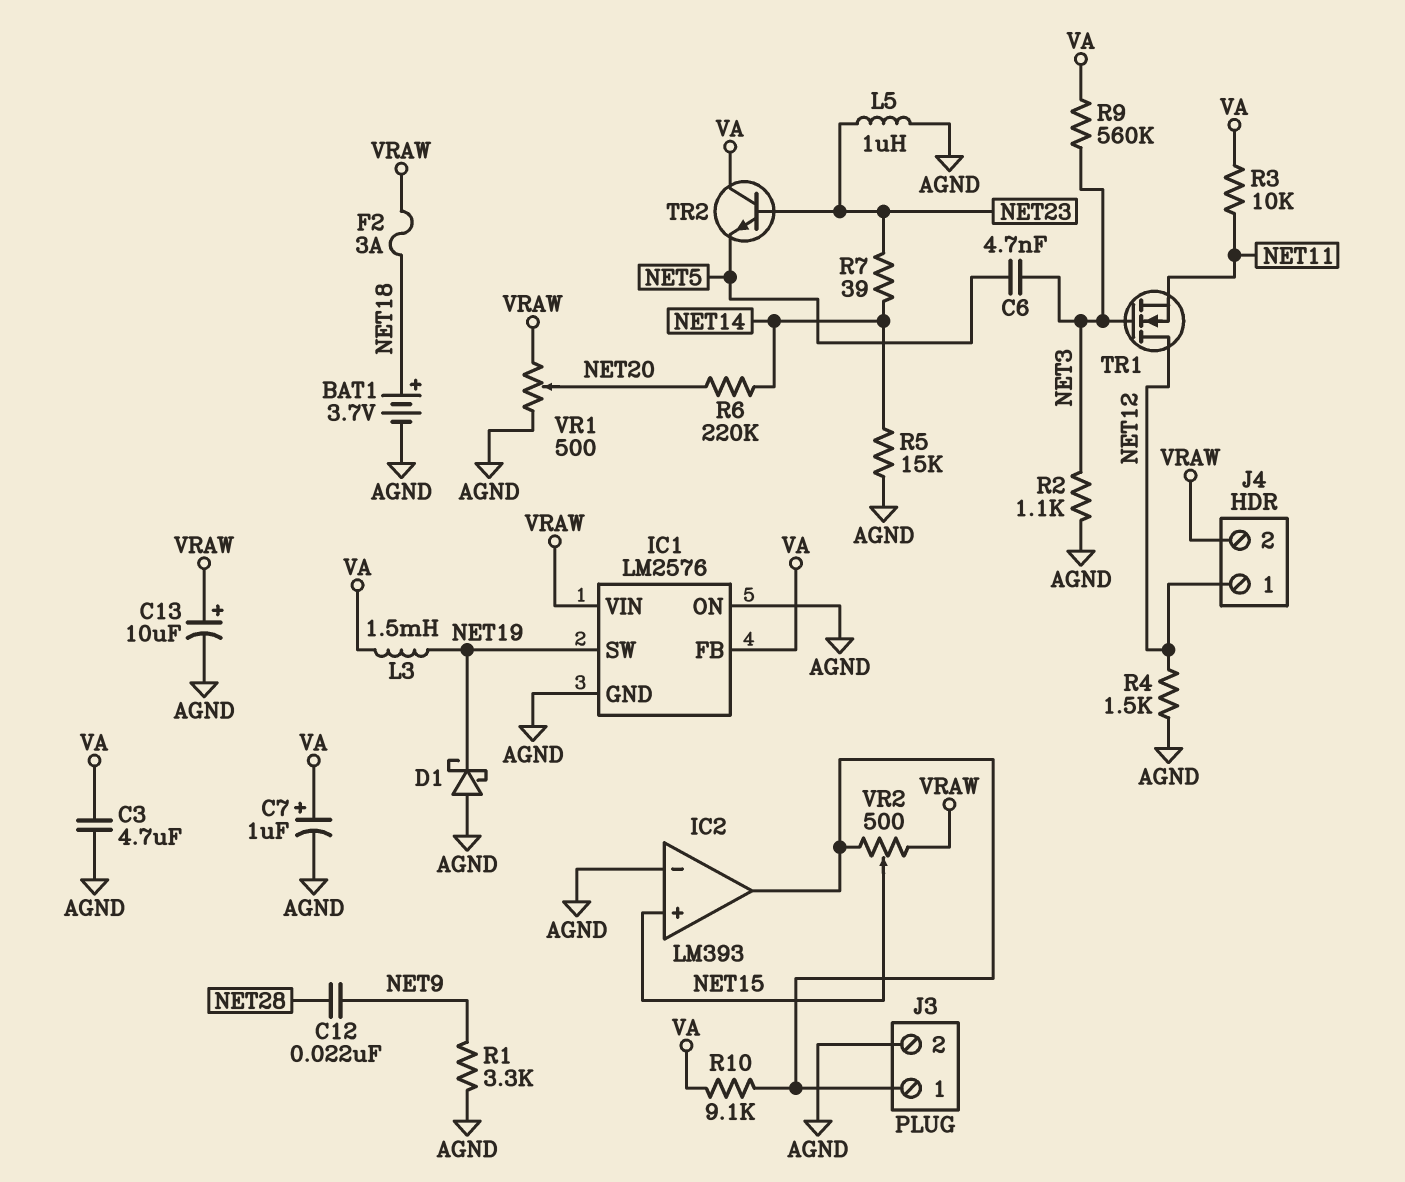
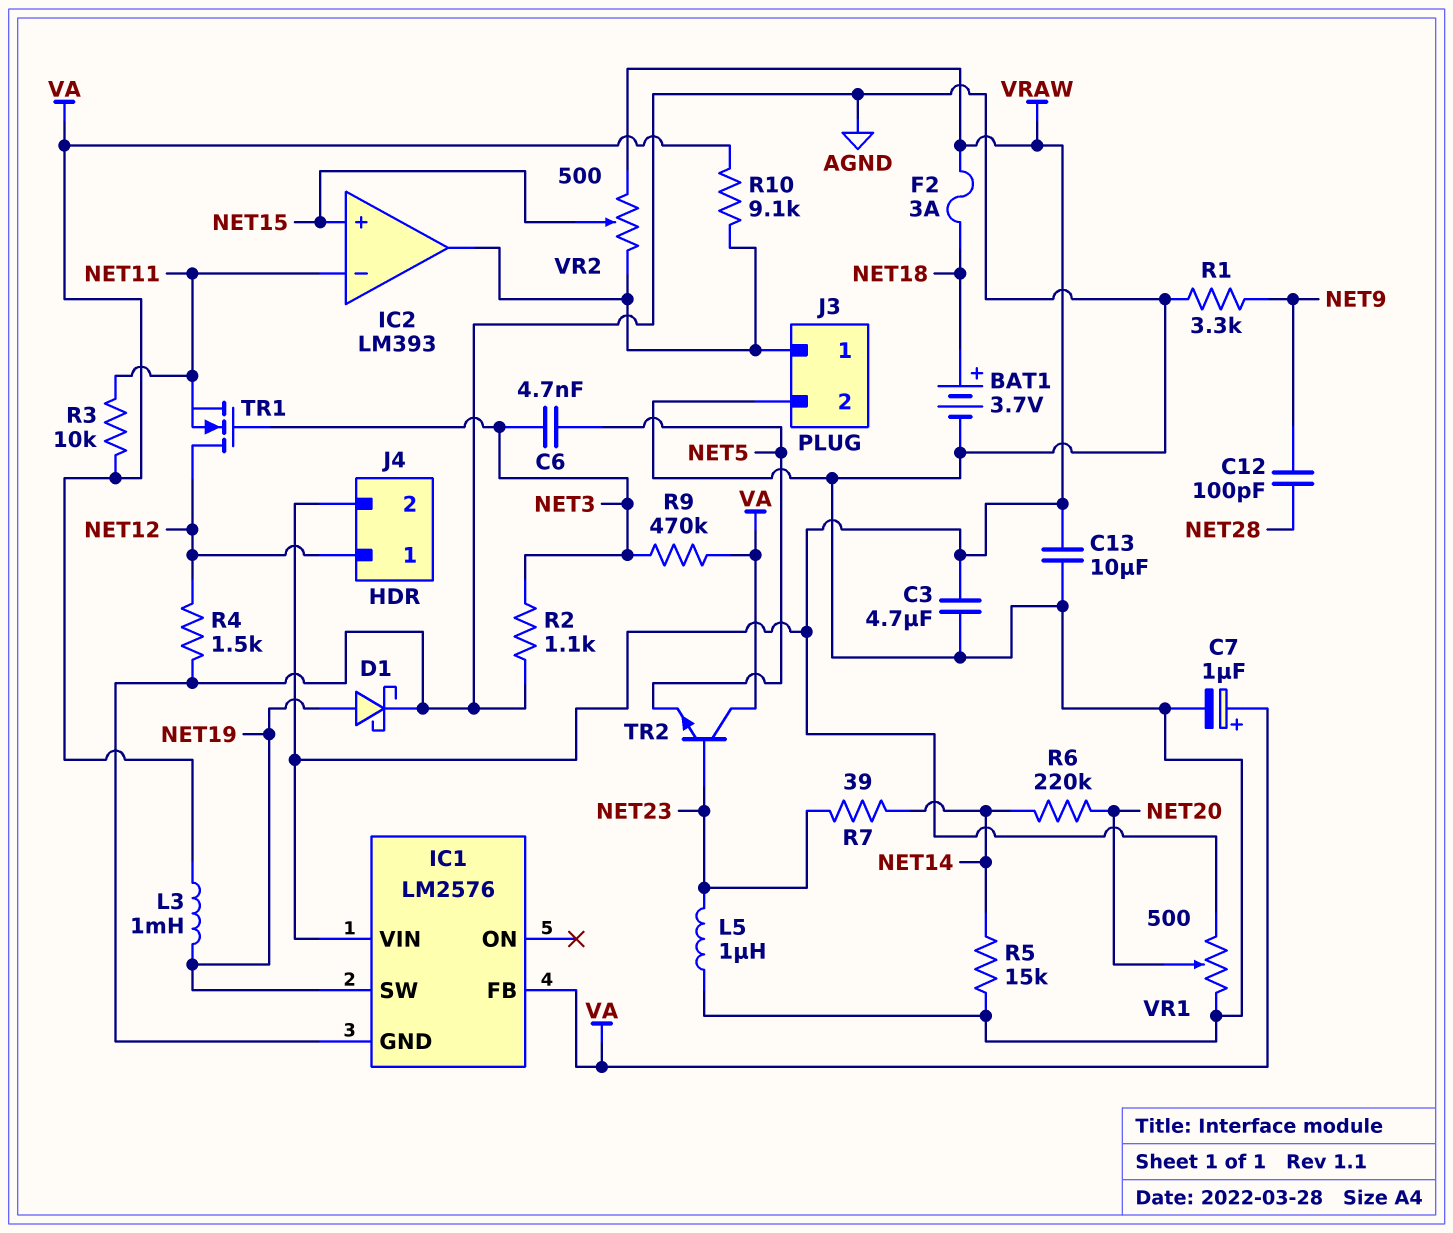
C3: 4.7uF (AGND, VA) -> 4.7uF (AGND, VRAW)
C12: 22nF (NET9, NET28) -> 100pF (NET9, NET28)
C13: 10uF (plus VRAW, minus AGND) -> 10uF (AGND, VRAW)
D1: schottky (A AGND, K NET19) -> schottky (A NET19, K AGND)
IC1 pin ON: AGND -> none
IC2 pin in-: AGND -> NET11
L3: 1.5mH (NET19, VA) -> 1mH (NET19, VA)
R9: 560k (NET3, VA) -> 470k (NET3, VA)

